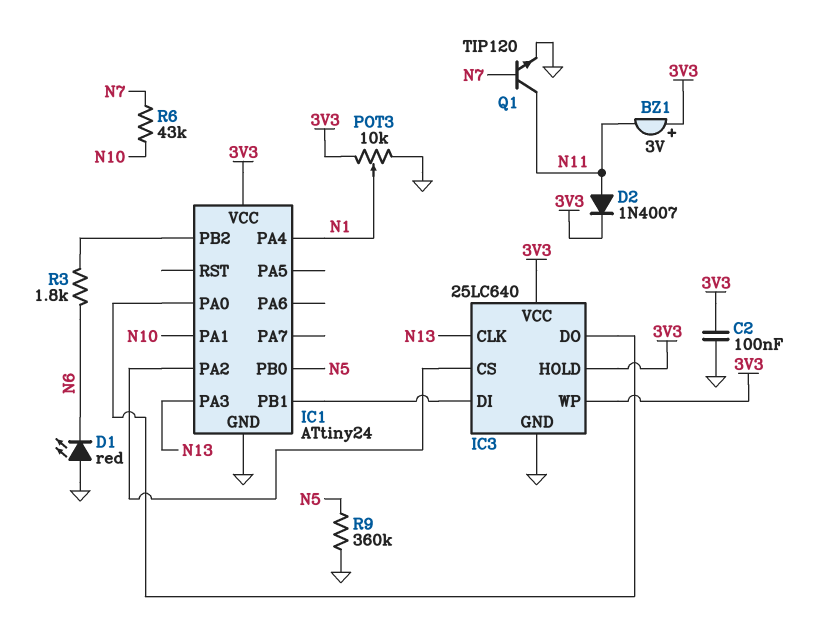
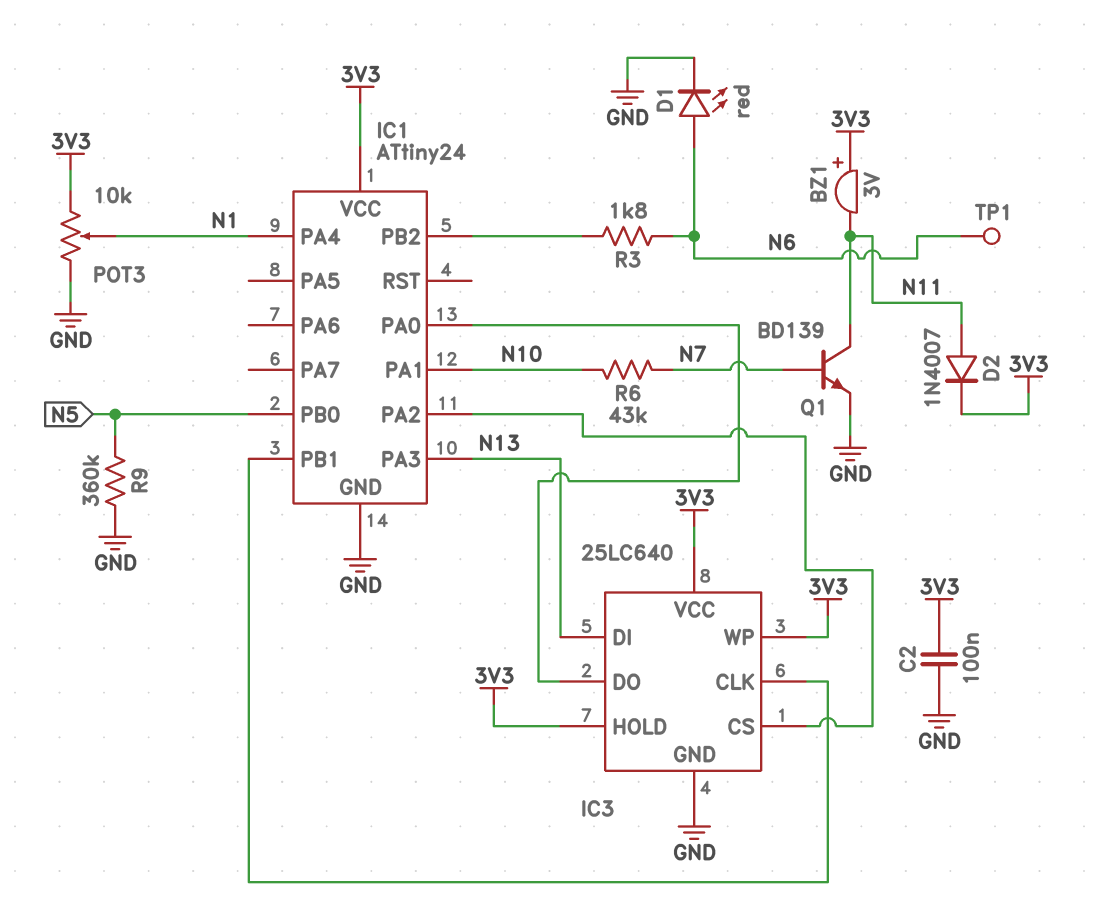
D1: LED red (A GND, K N6) -> LED red (A N6, K GND)
IC3 pin CLK: N13 -> IC1/PB1
IC3 pin DI: IC1/PB1 -> N13
Q1: NPN TIP120 (B N7, C N11, E GND) -> NPN BD139 (B N7, C N11, E GND)
TP1: none -> test point (N6)

